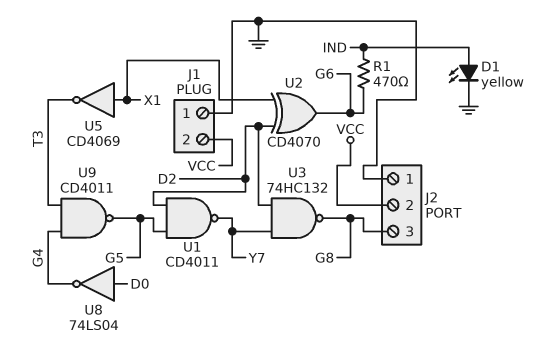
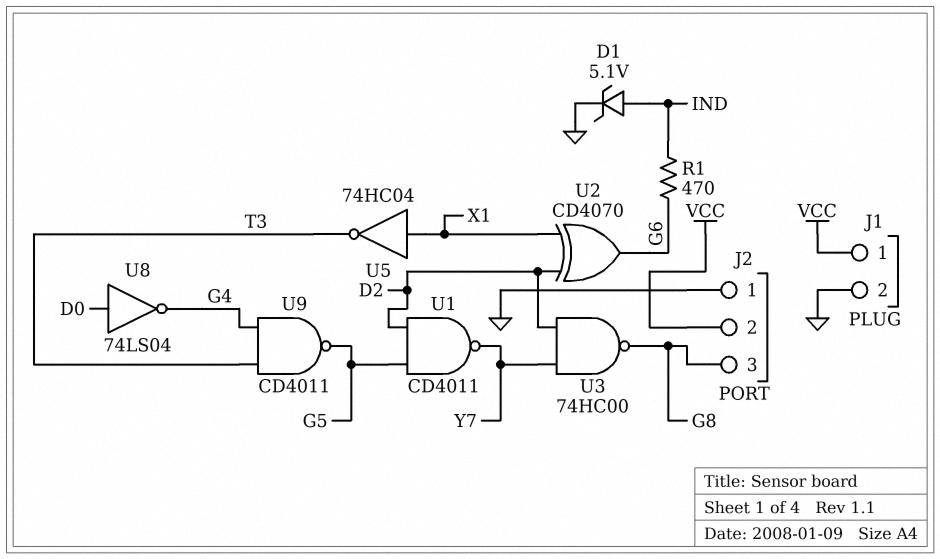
D1: LED yellow (A IND, K GND) -> zener 5.1V (A IND, K GND)
J1 pin 1: GND -> VCC
J1 pin 2: VCC -> GND
U3: NAND 74HC132 (in D2, in Y7, out G8) -> NAND 74HC00 (in D2, in Y7, out G8)
U5: NOT CD4069 (in X1, out T3) -> NOT 74HC04 (in X1, out T3)

